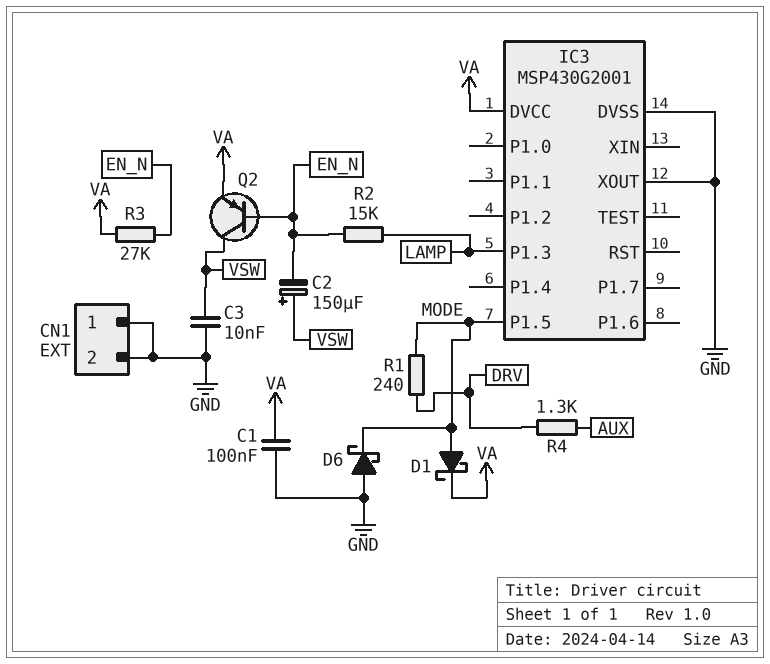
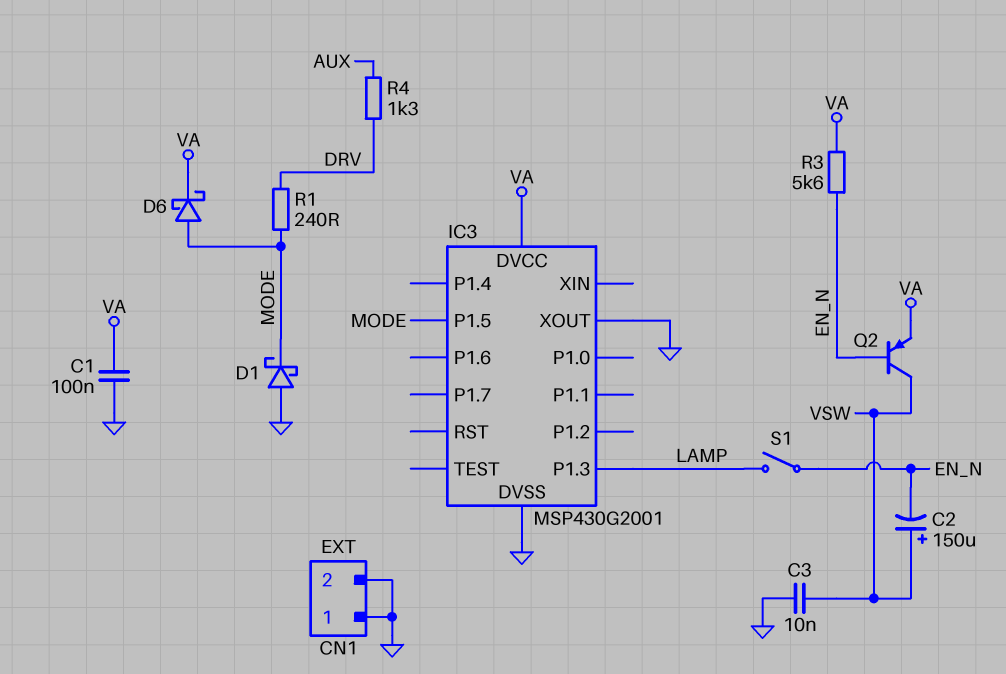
D1: schottky (A MODE, K VA) -> schottky (A GND, K MODE)
D6: schottky (A GND, K MODE) -> schottky (A MODE, K VA)
R2: 15k (EN_N, LAMP) -> none
R3: 27k (EN_N, VA) -> 5.6k (EN_N, VA)
S1: none -> switch (EN_N, LAMP)

